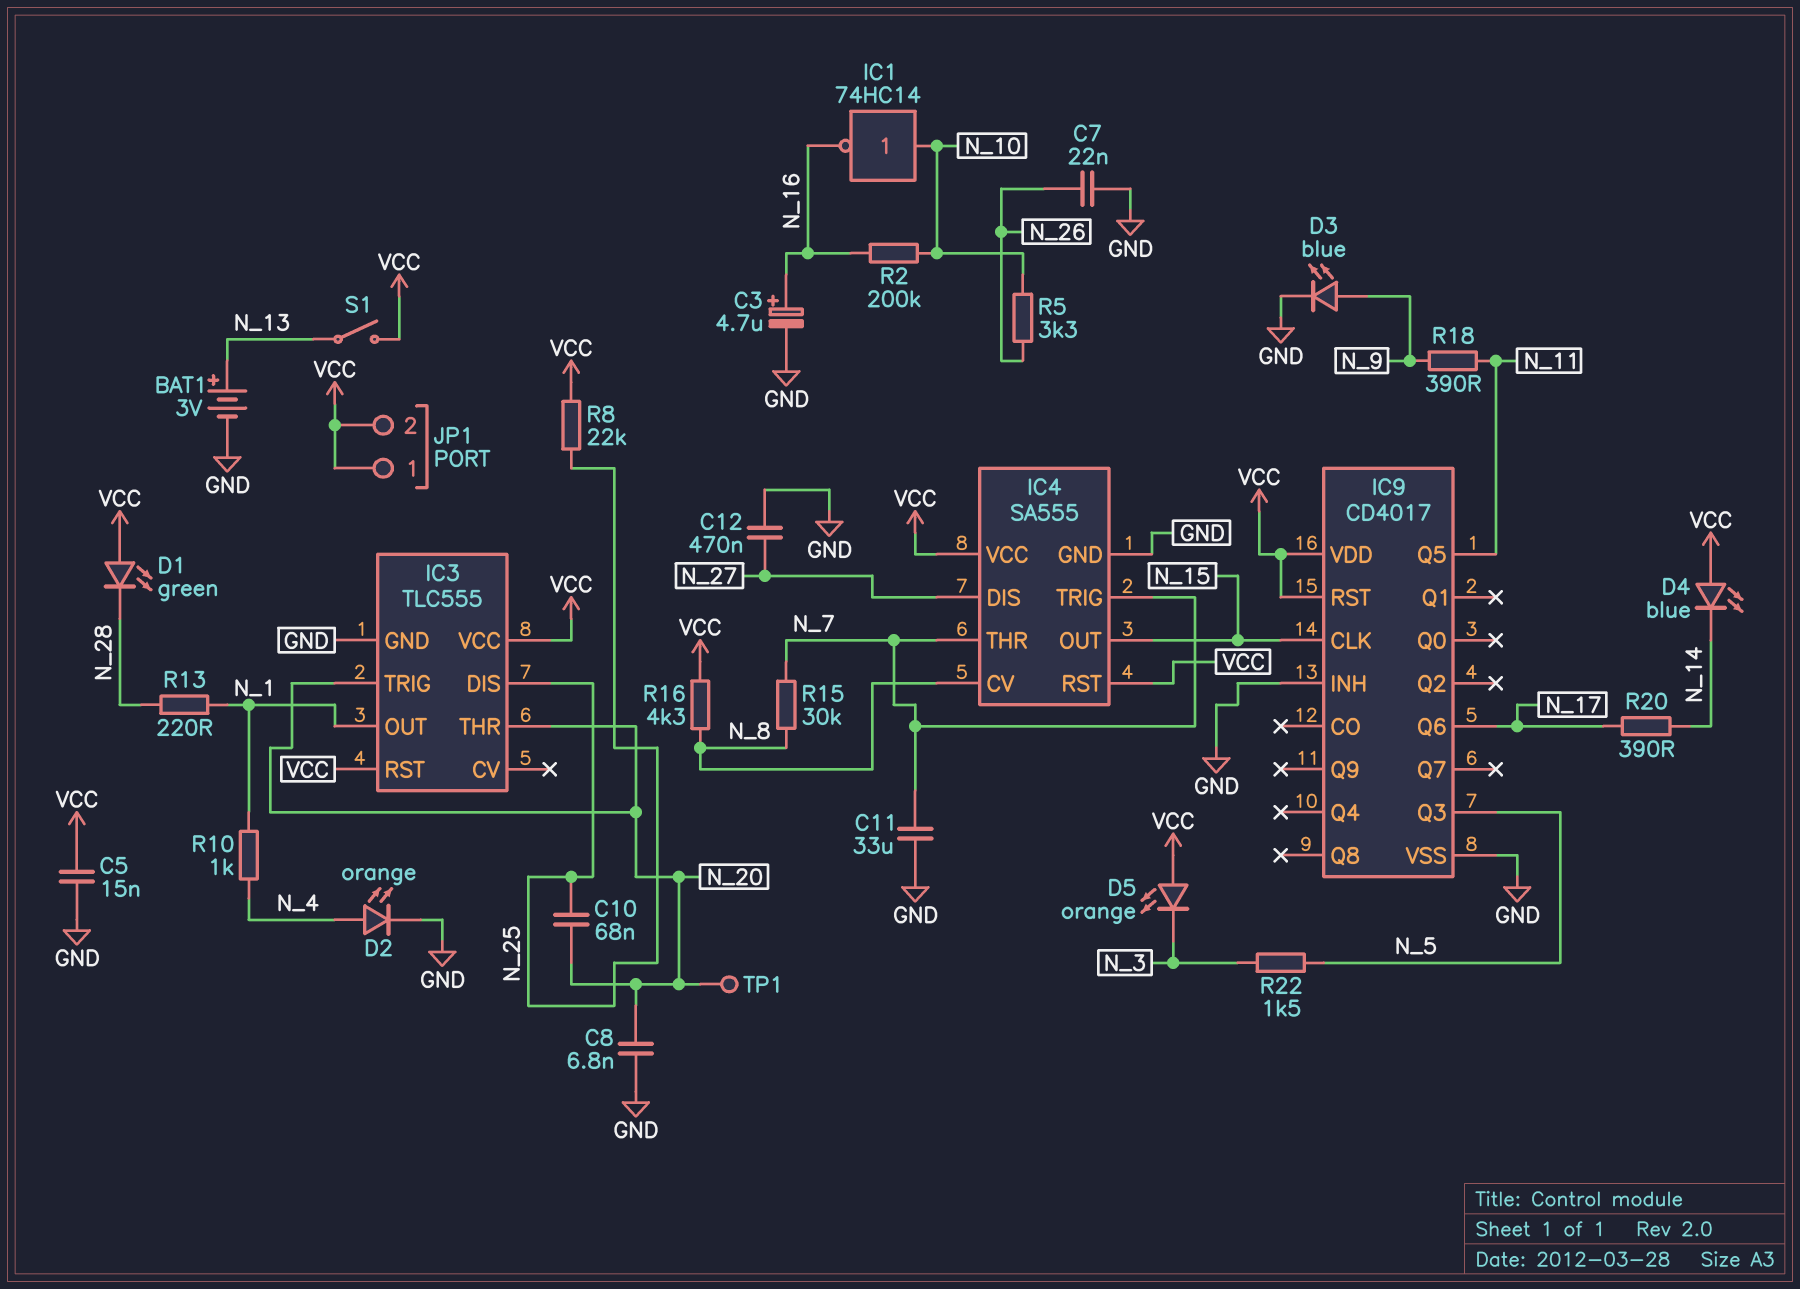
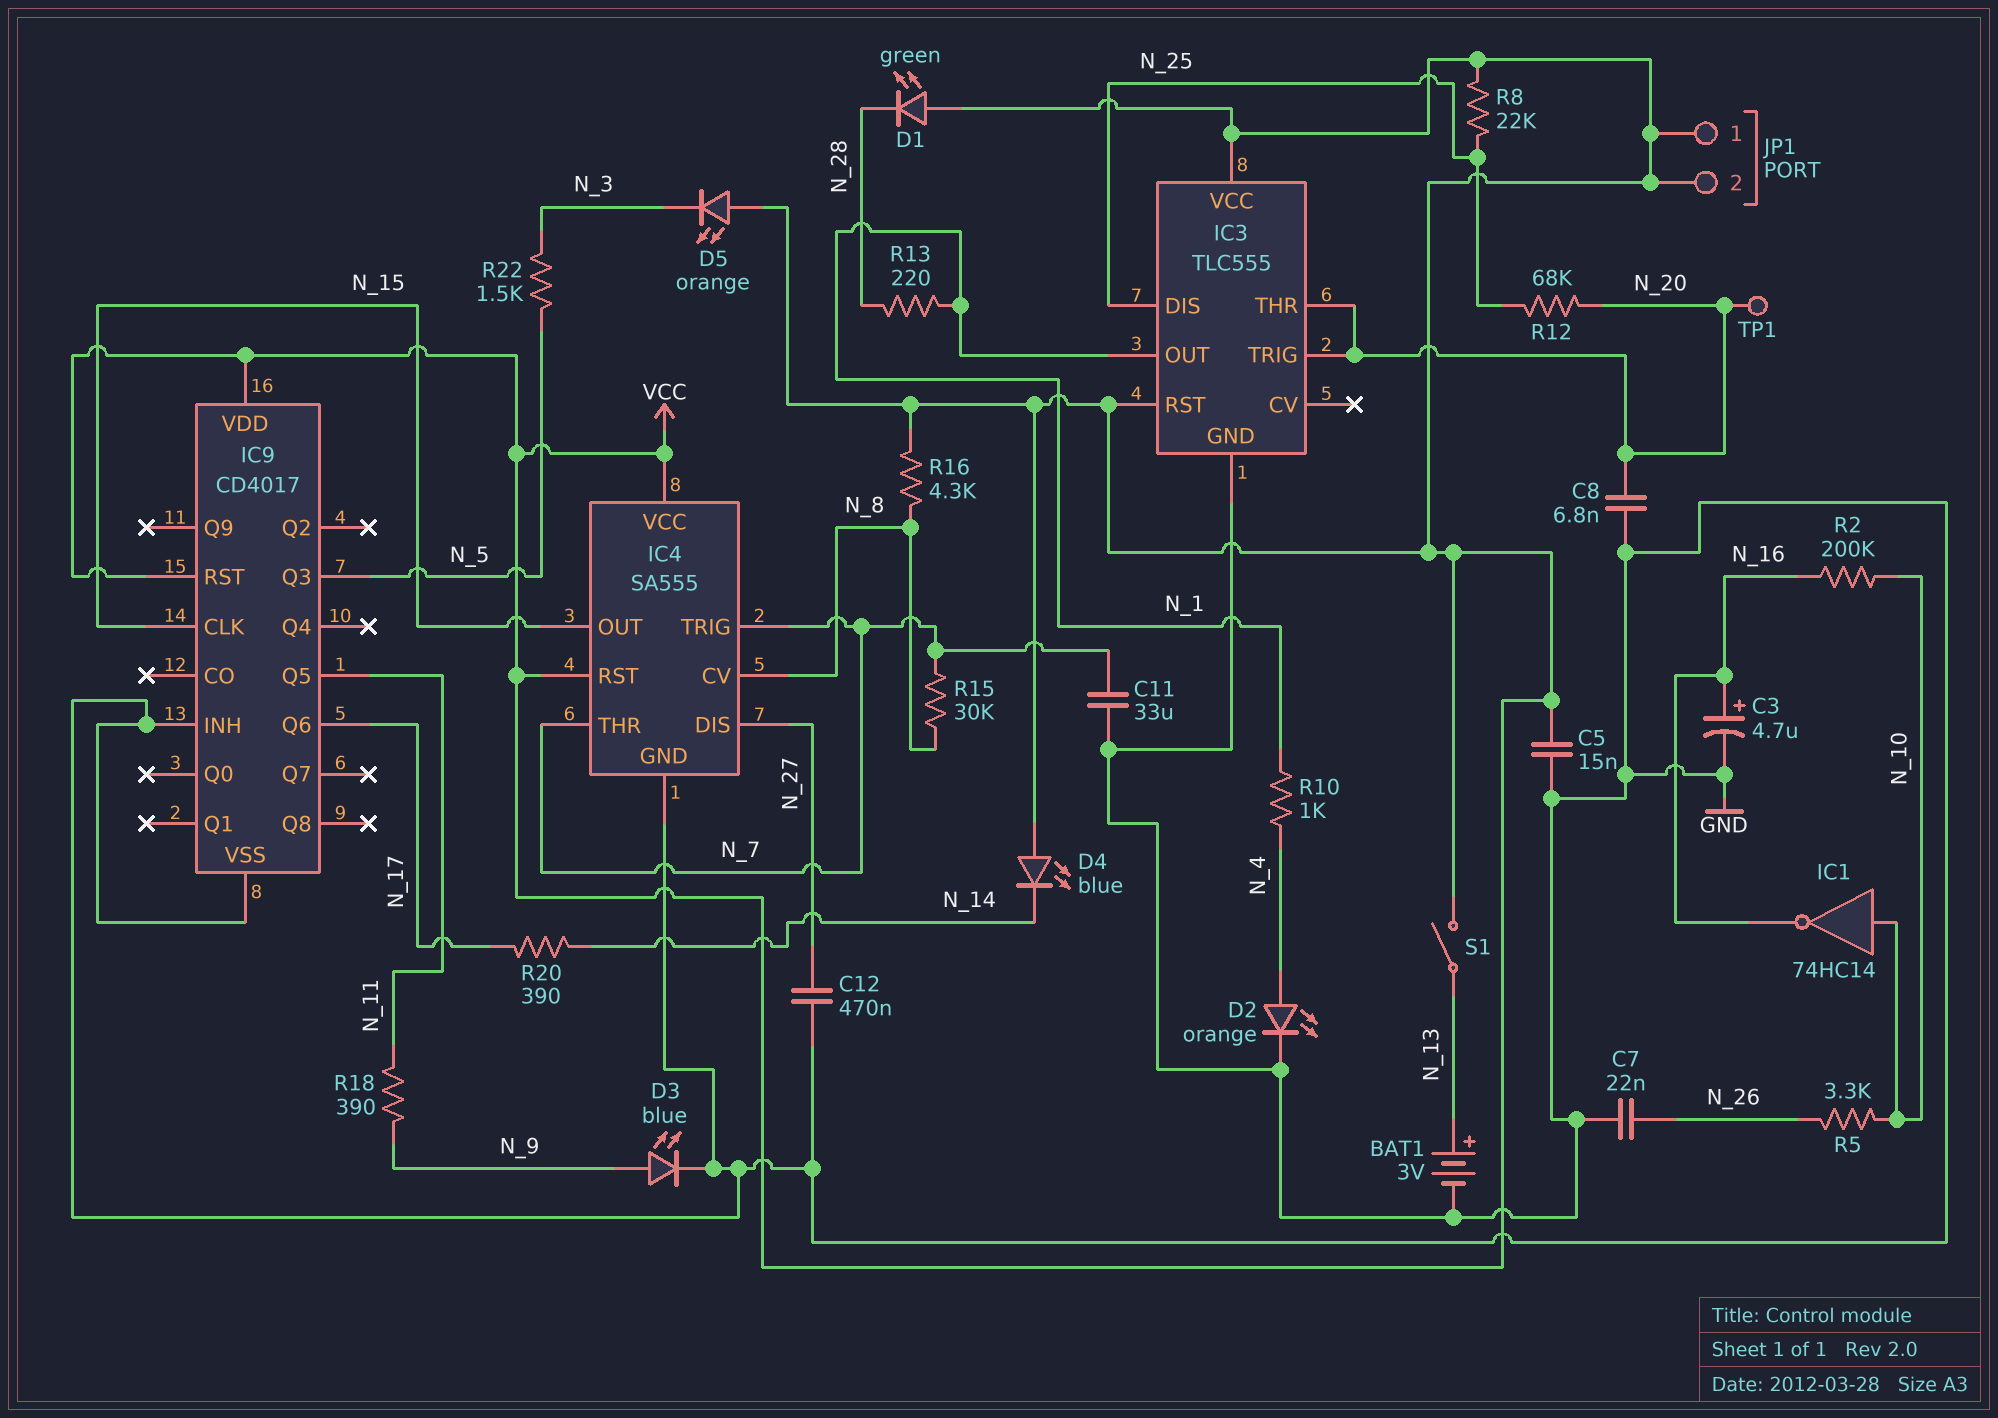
C10: 68nF (N_20, N_25) -> none
R12: none -> 68k (N_20, N_25)

